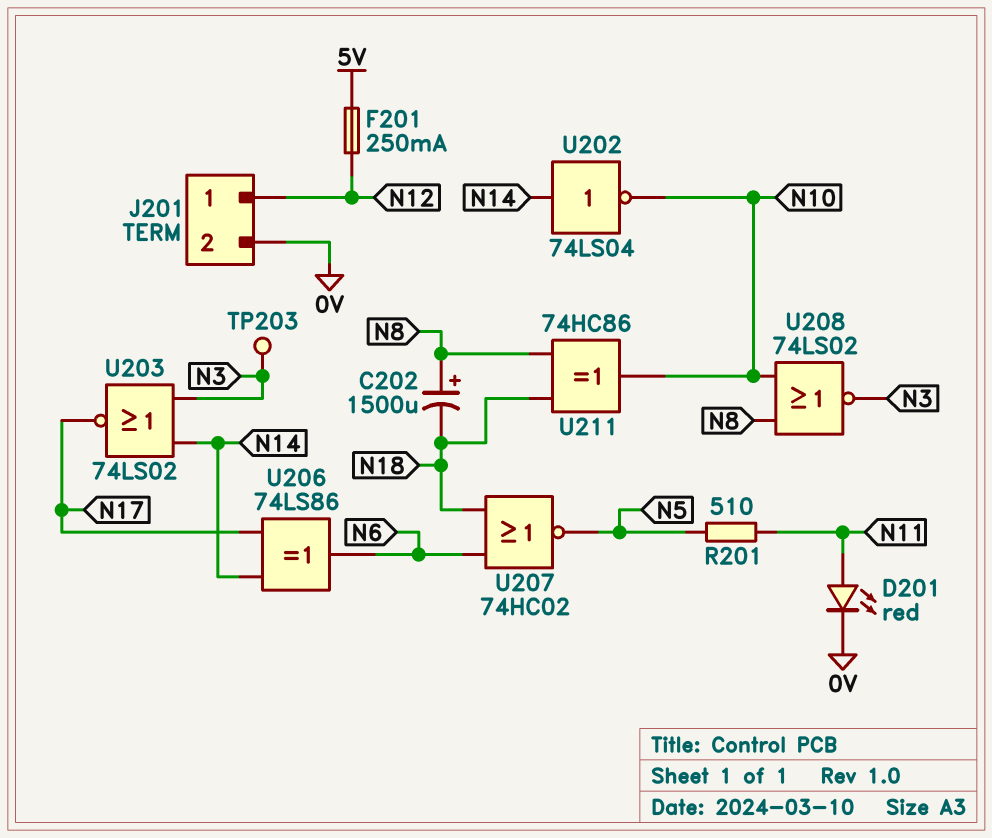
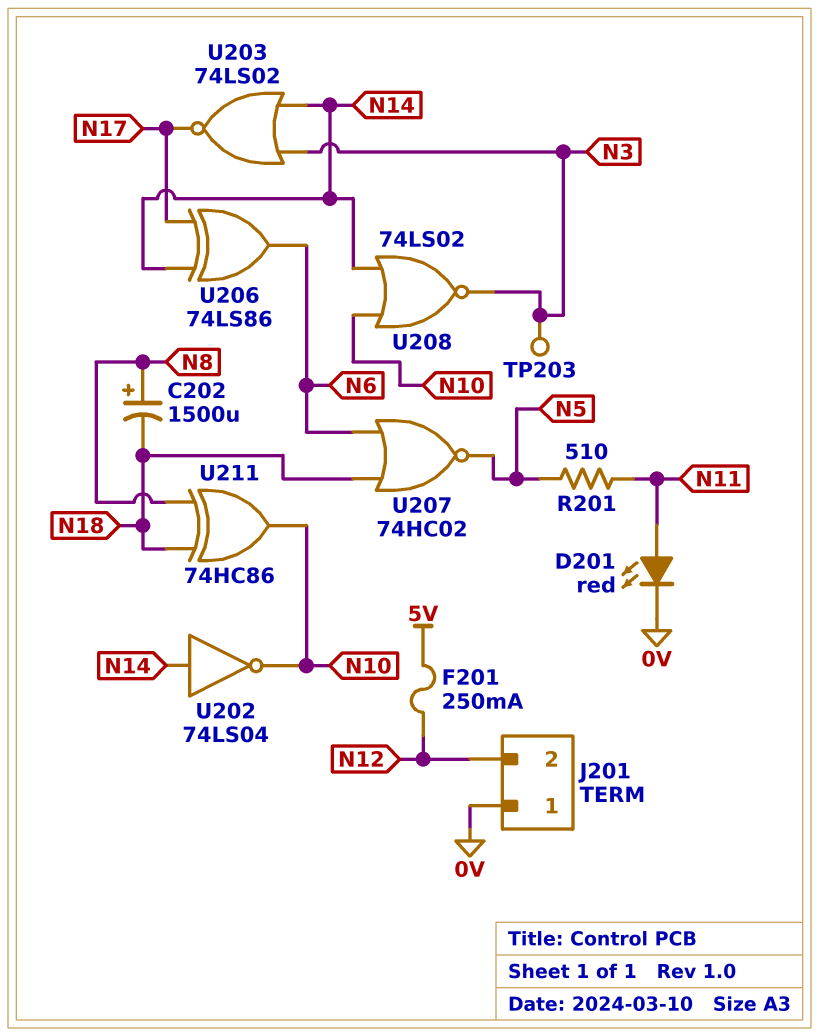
J201 pin 1: N12 -> 0V
J201 pin 2: 0V -> N12
U208: NOR 74LS02 (in N8, in N10, out N3) -> NOR 74LS02 (in N10, in N14, out N3)

